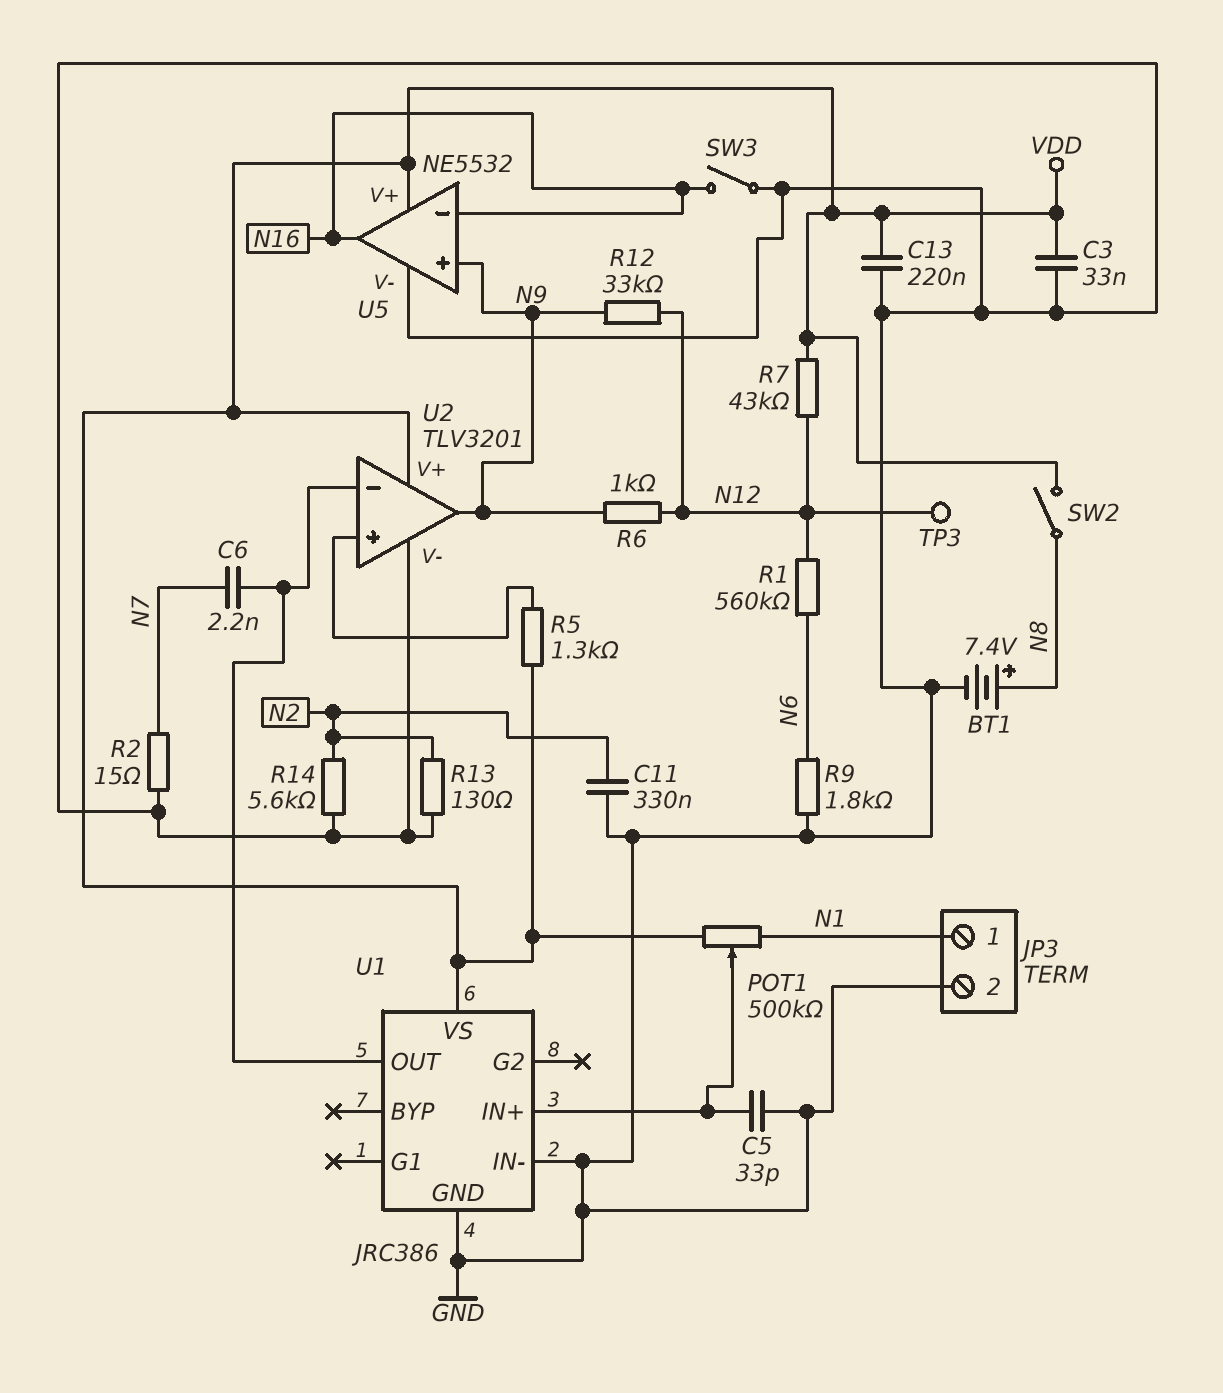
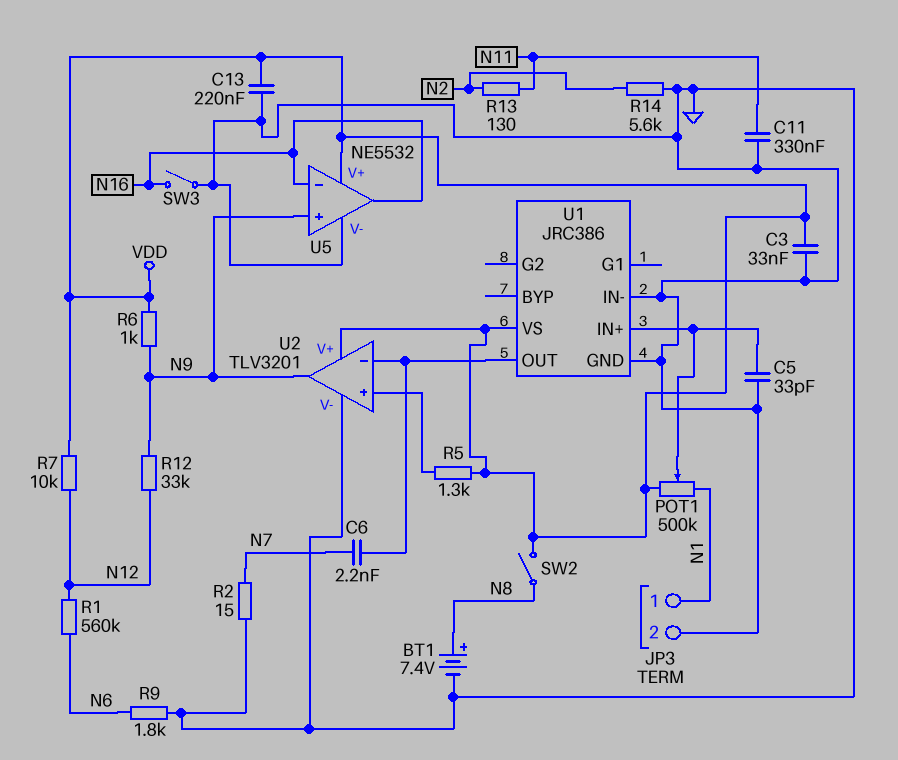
C11: 330nF (GND, N2) -> 330nF (GND, N11)
R6: 1k (N9, N12) -> 1k (N9, VDD)
R7: 43k (N12, VDD) -> 10k (N12, VDD)
R13: 130 (GND, N2) -> 130 (N2, N11)
TP3: test point (N12) -> none

